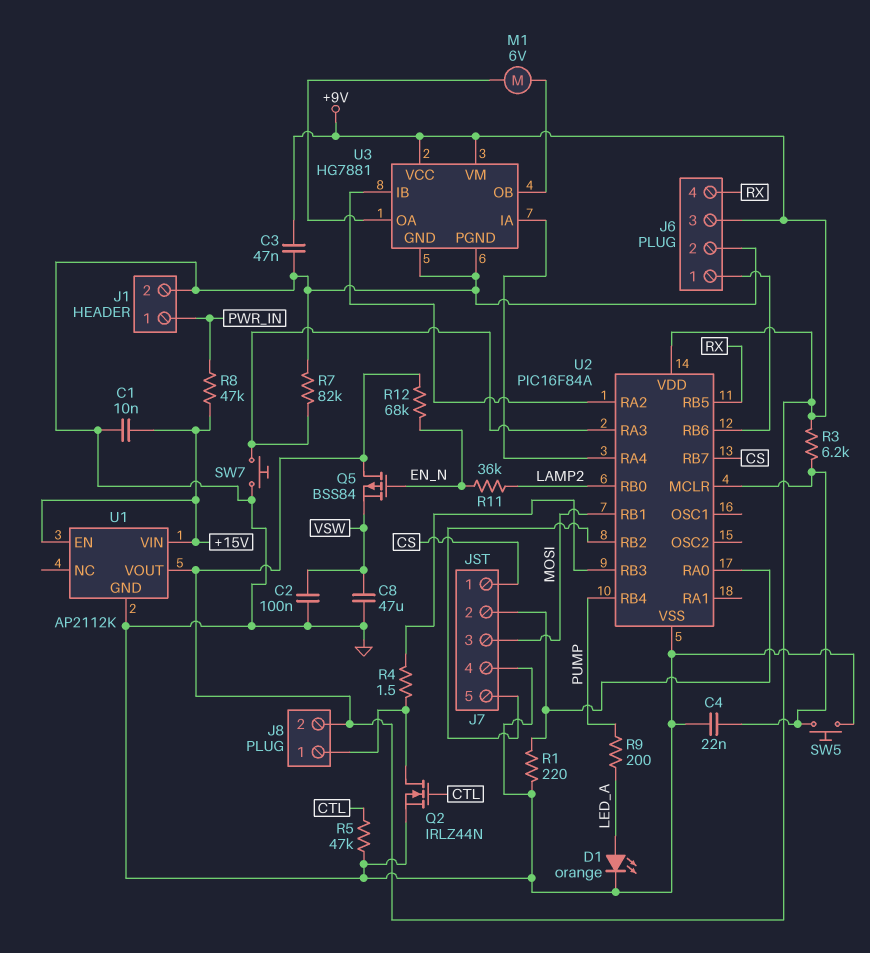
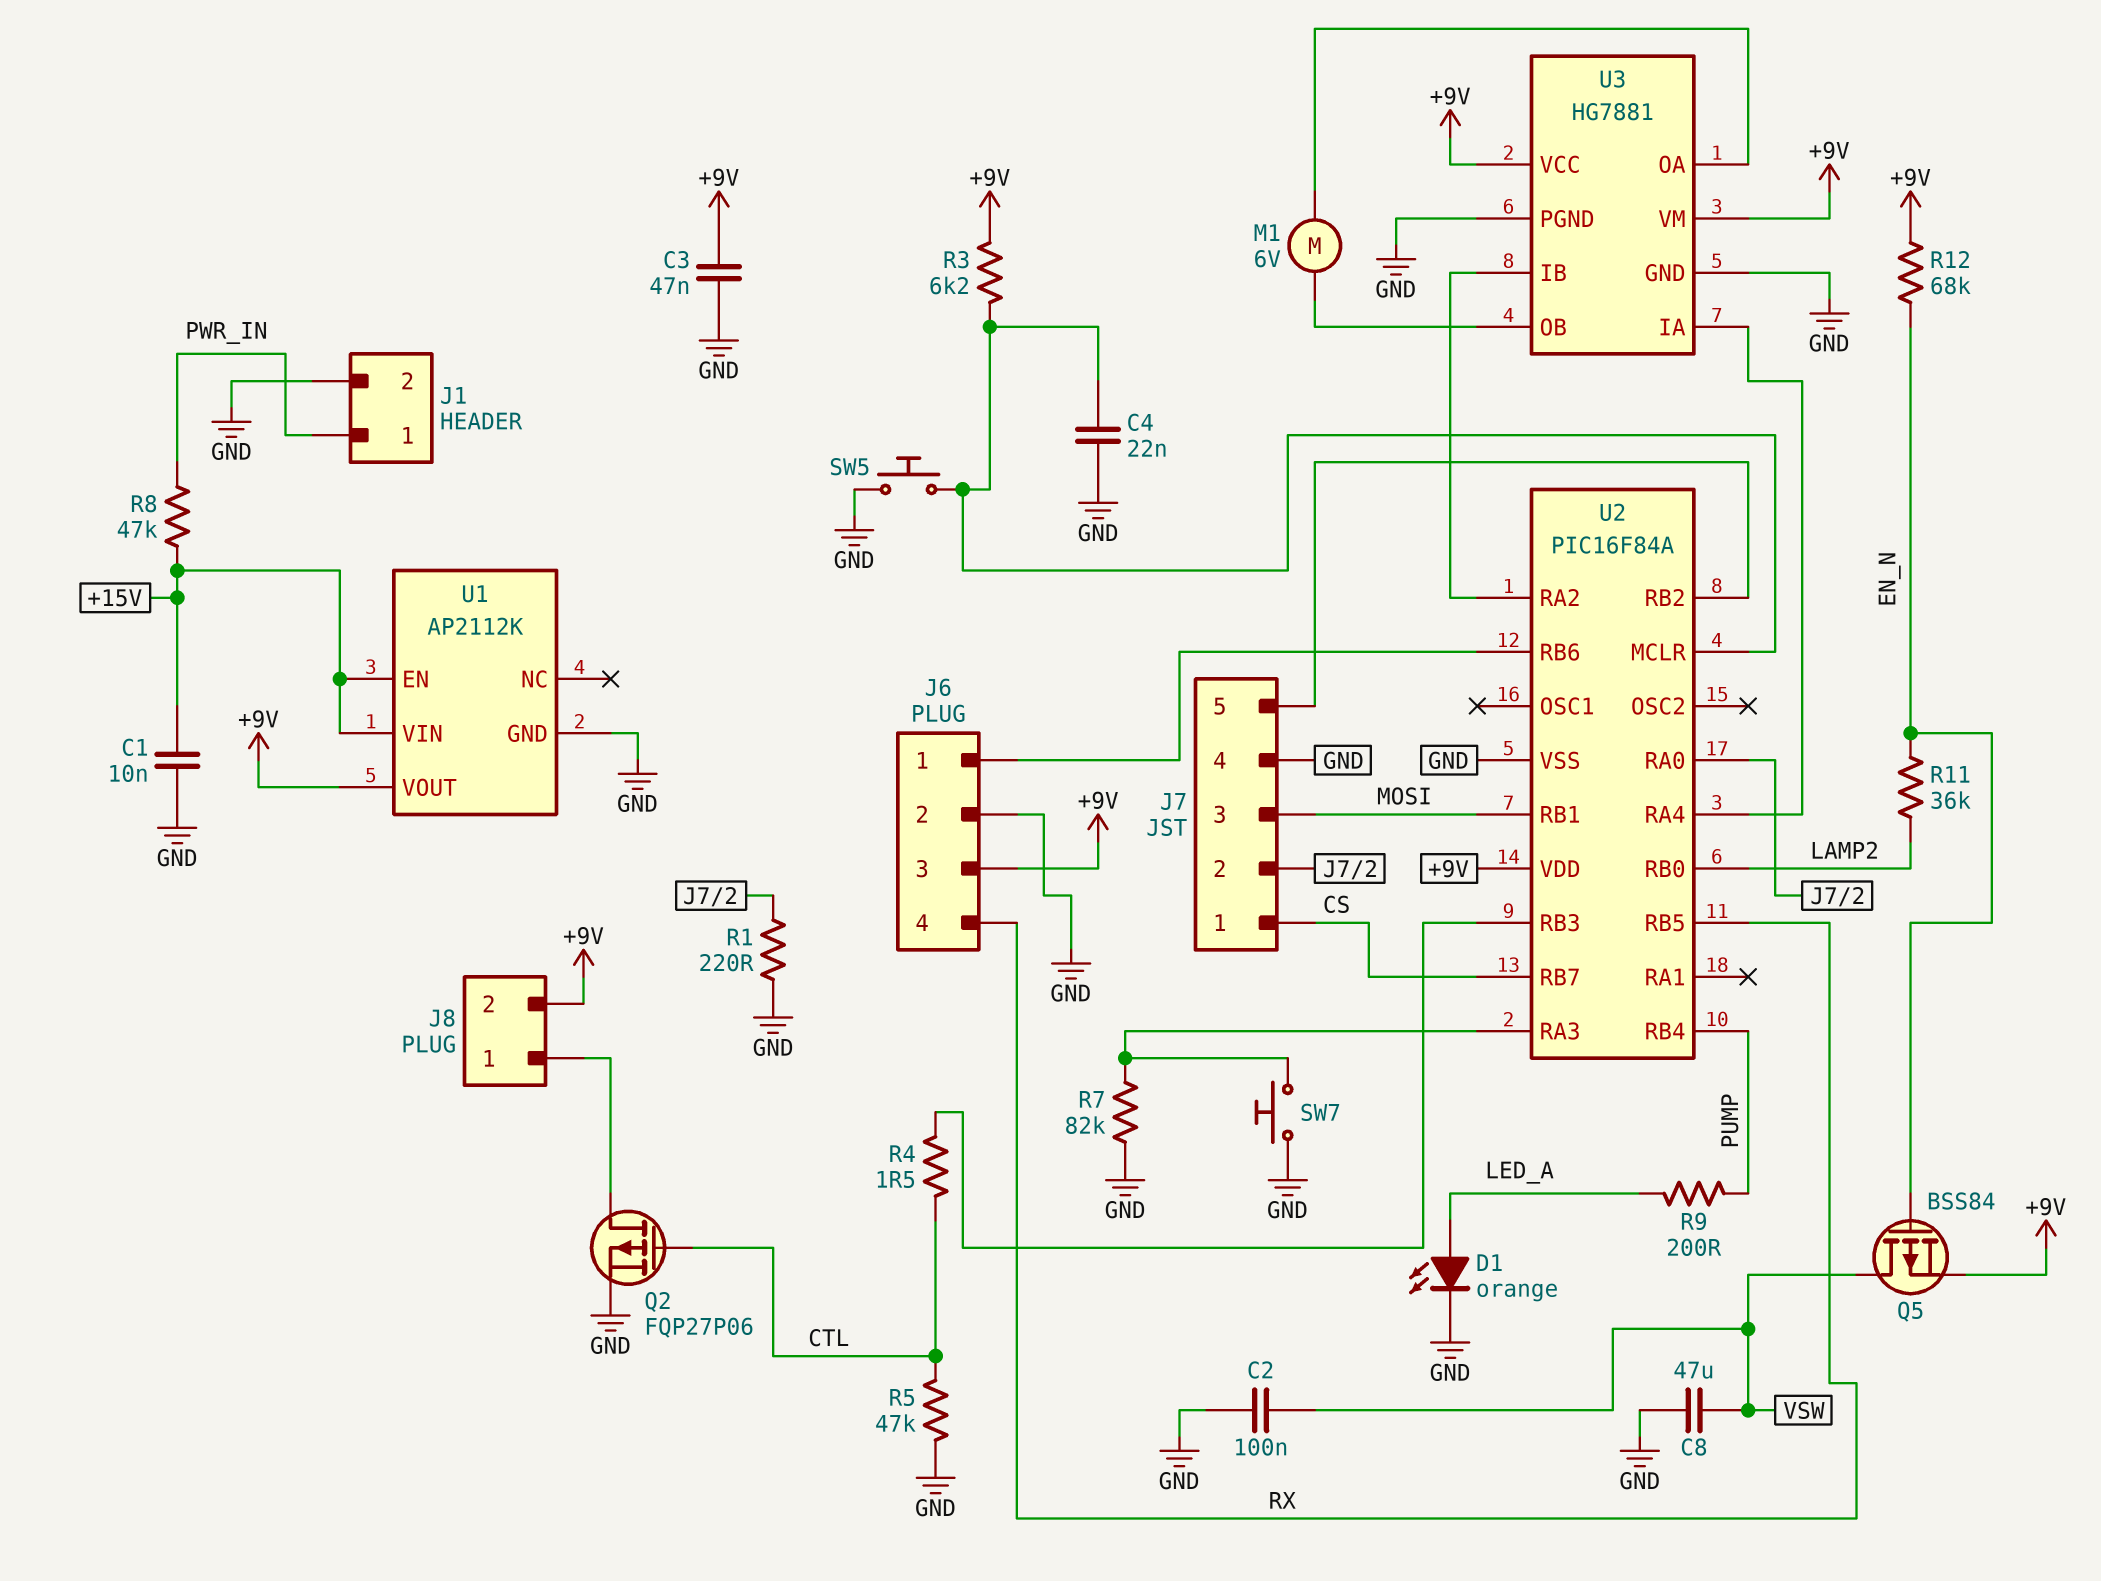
Q2: NMOS IRLZ44N (G CTL, D J8/1, S GND) -> PMOS FQP27P06 (G CTL, D J8/1, S GND)
Q5: PMOS BSS84 (G EN_N, D +9V, S VSW) -> PMOS BSS84 (G EN_N, D VSW, S +9V)
R4: 1.5 (J8/1, U2/RB3) -> 1.5 (CTL, U2/RB3)

